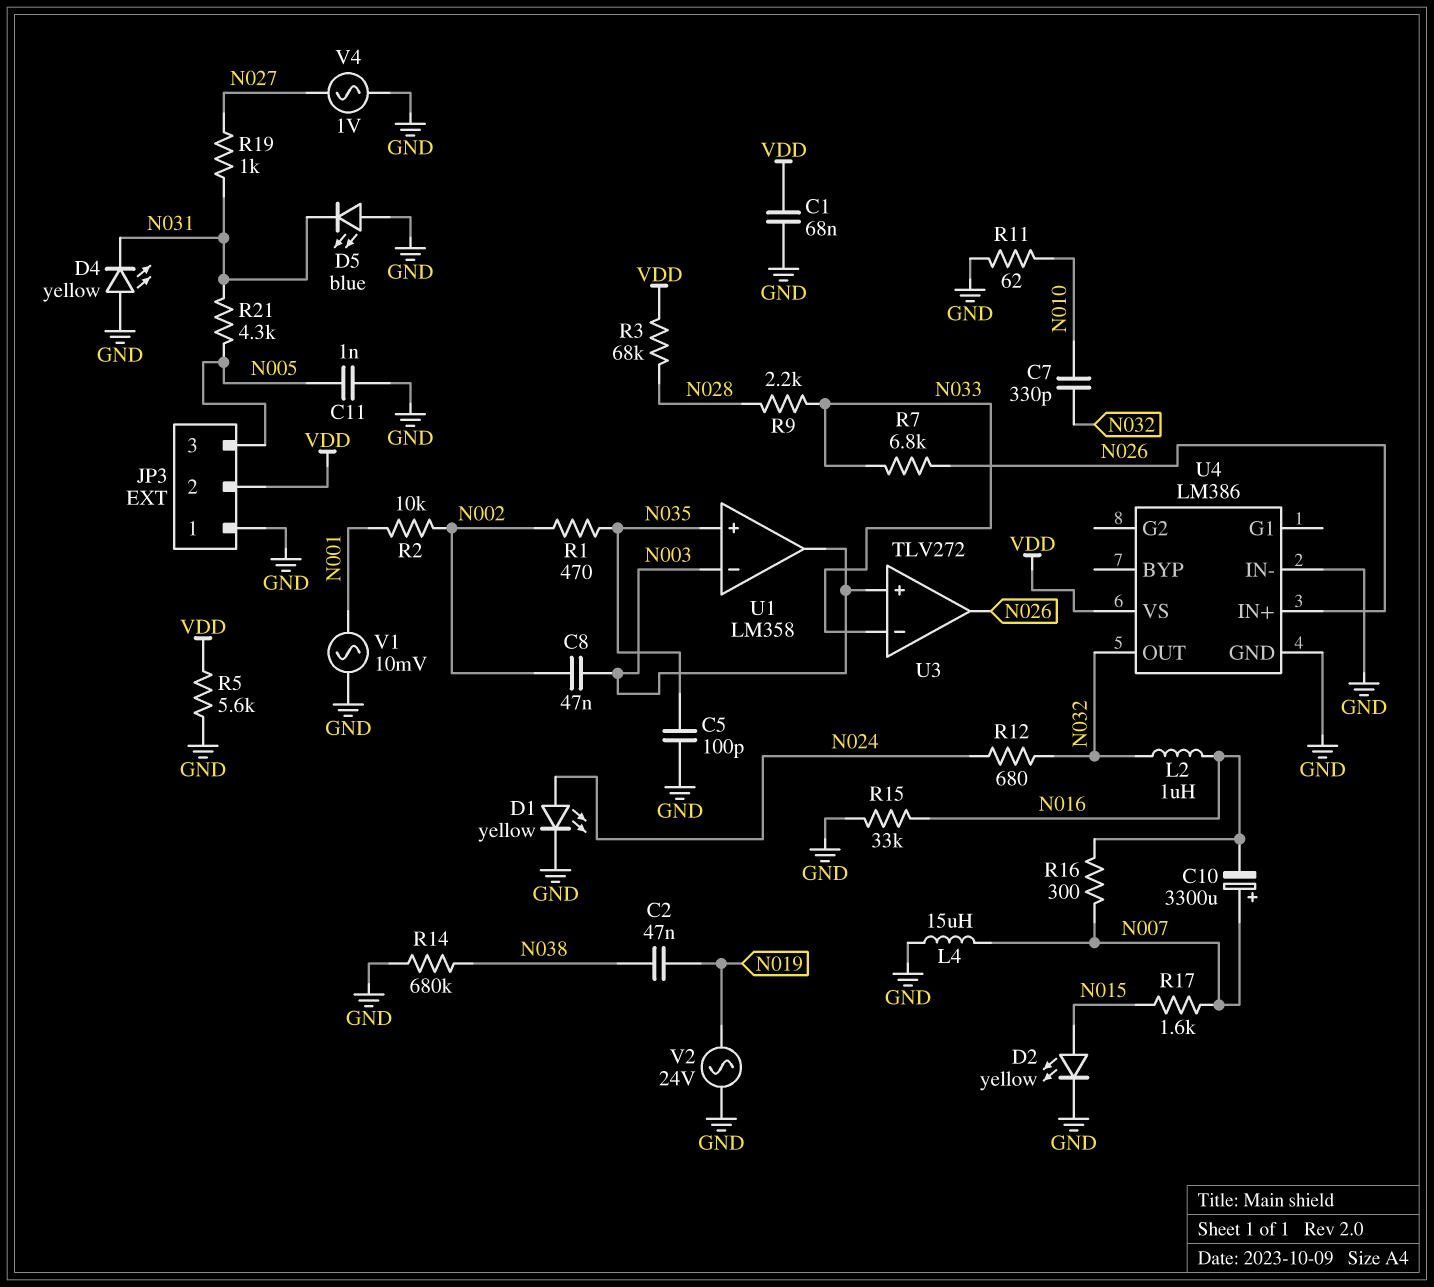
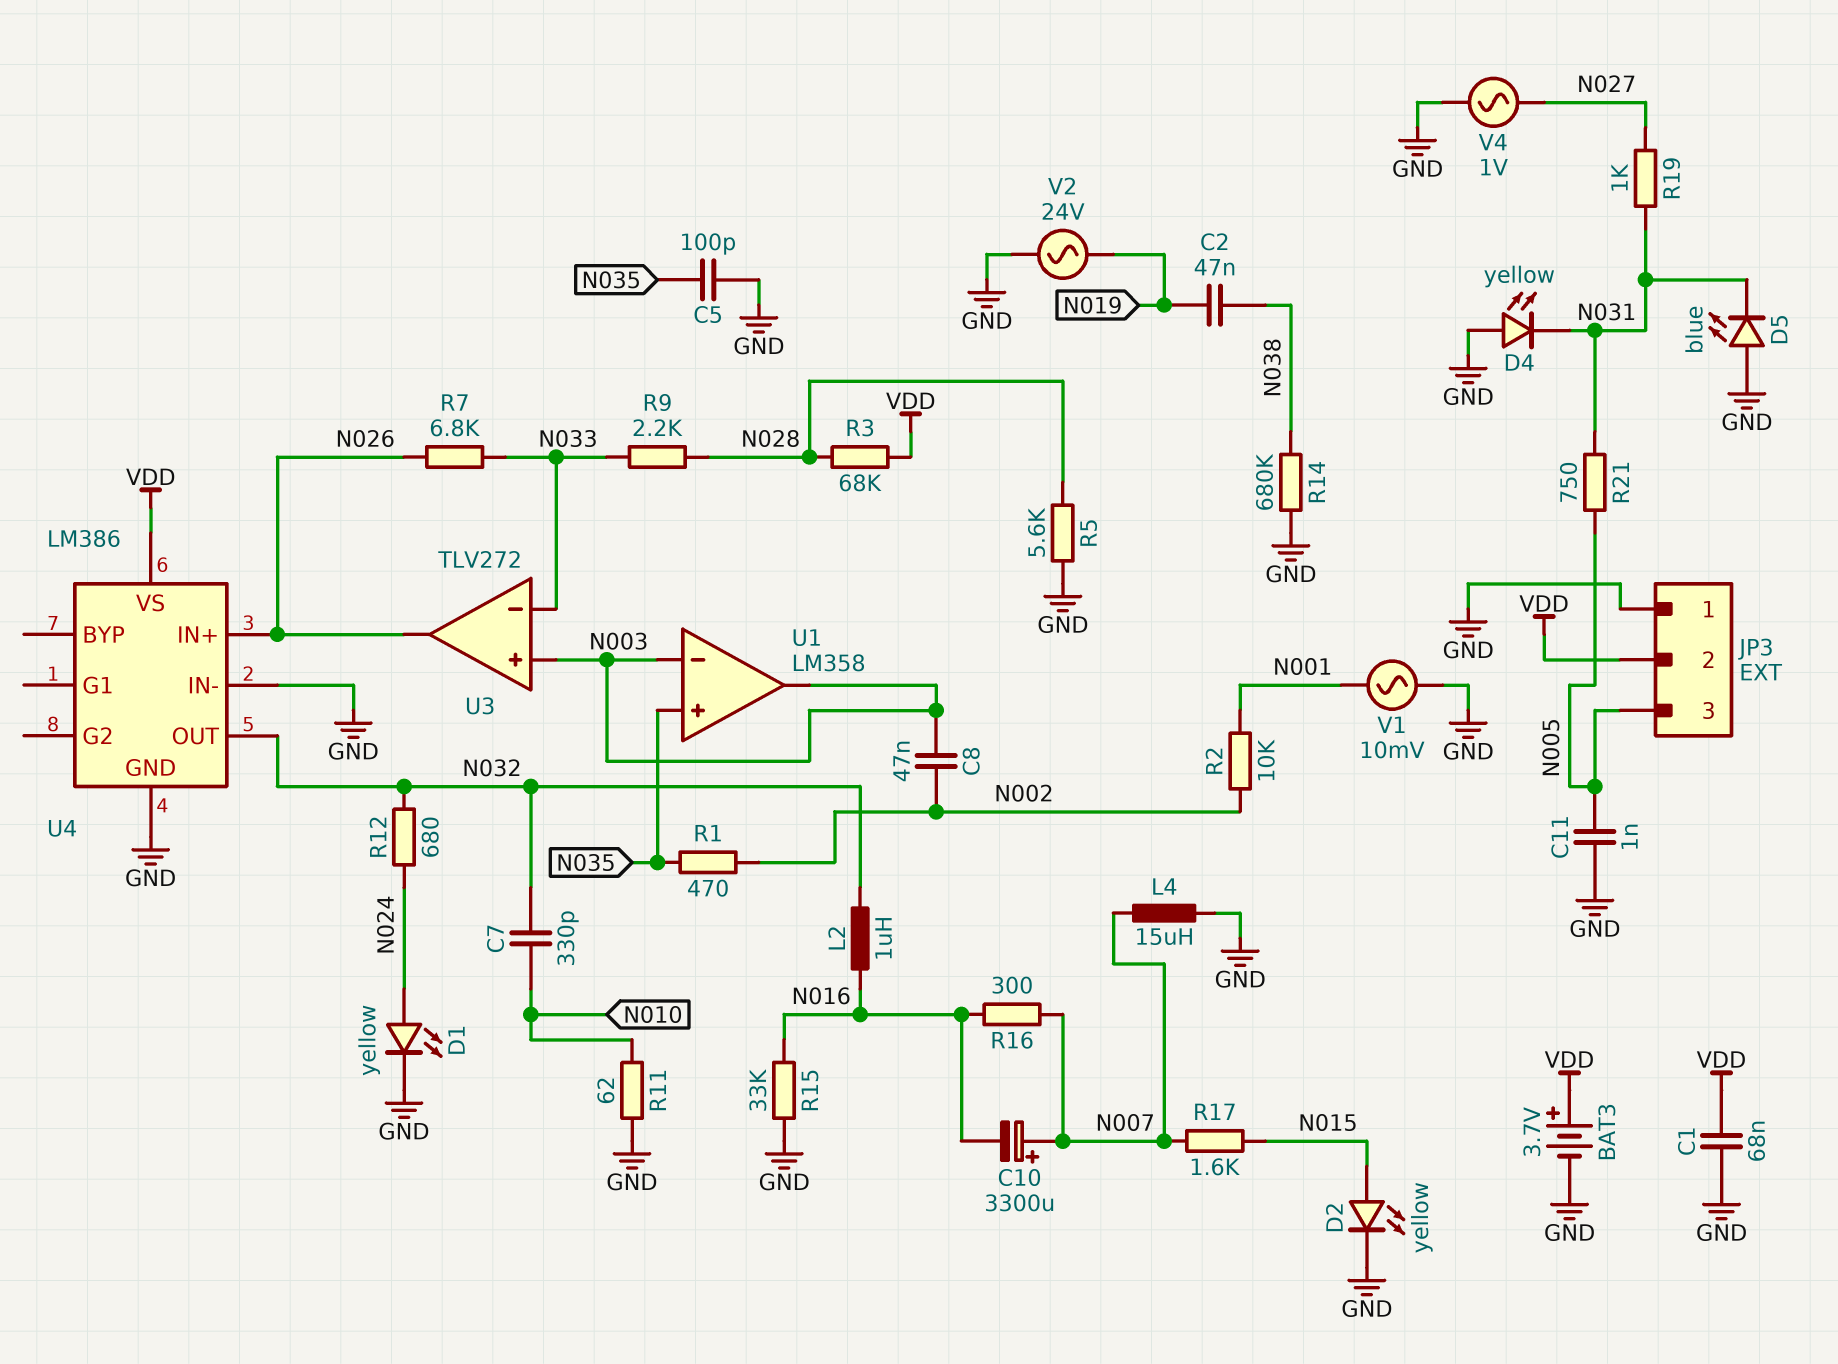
BAT3: none -> 3.7V (plus VDD, minus GND)
R5: 5.6k (GND, VDD) -> 5.6k (GND, N028)
R21: 4.3k (N005, N031) -> 750 (N005, N031)

